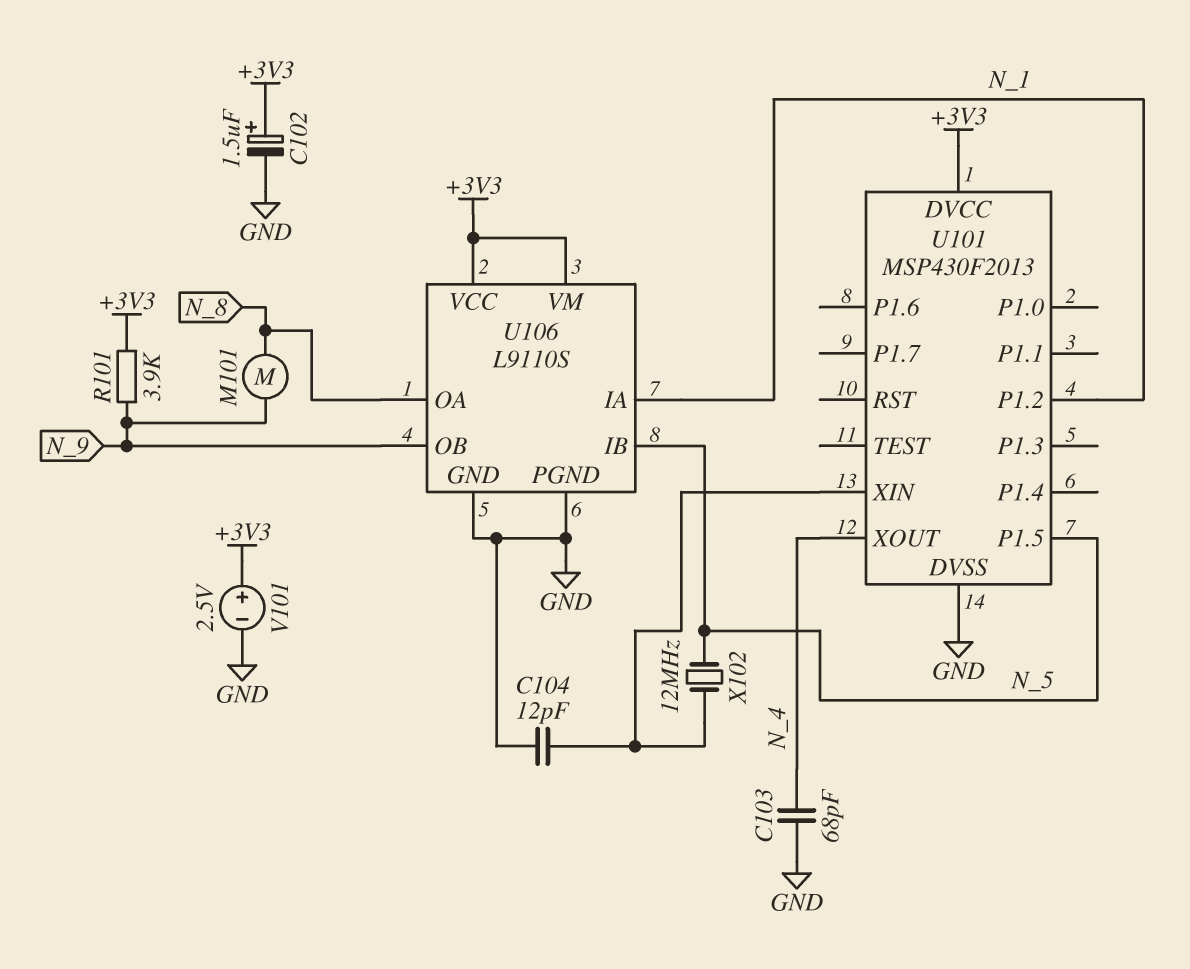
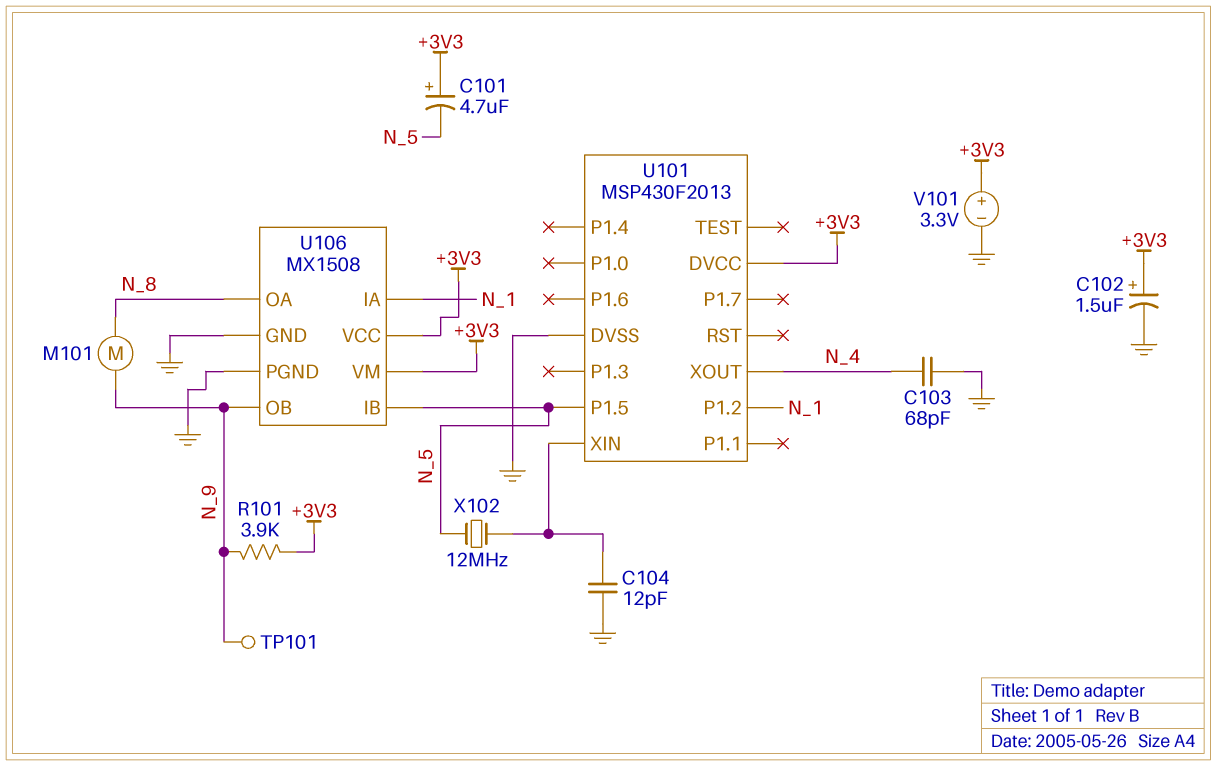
C101: none -> 4.7uF (plus +3V3, minus N_5)
TP101: none -> test point (N_9)
U106: L9110S -> MX1508
V101: 2.5V (plus +3V3, minus GND) -> 3.3V (plus +3V3, minus GND)

